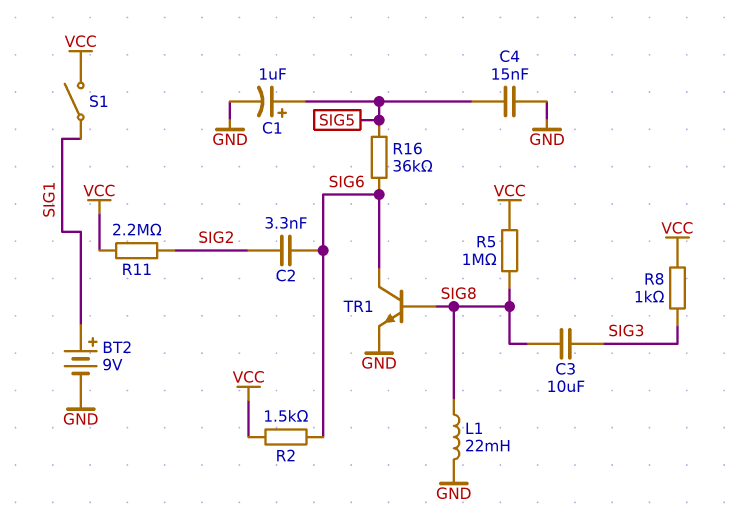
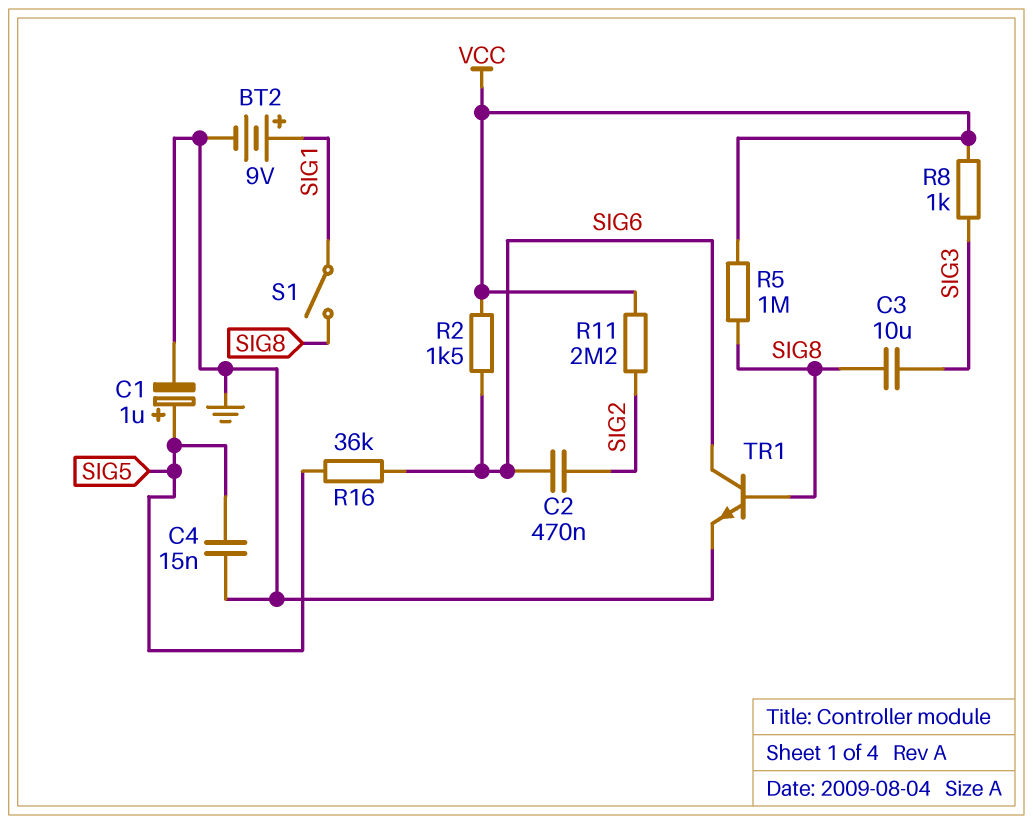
C2: 3.3nF (SIG2, SIG6) -> 470nF (SIG2, SIG6)
L1: 22mH (GND, SIG8) -> none
S1: switch (SIG1, VCC) -> switch (SIG1, SIG8)

